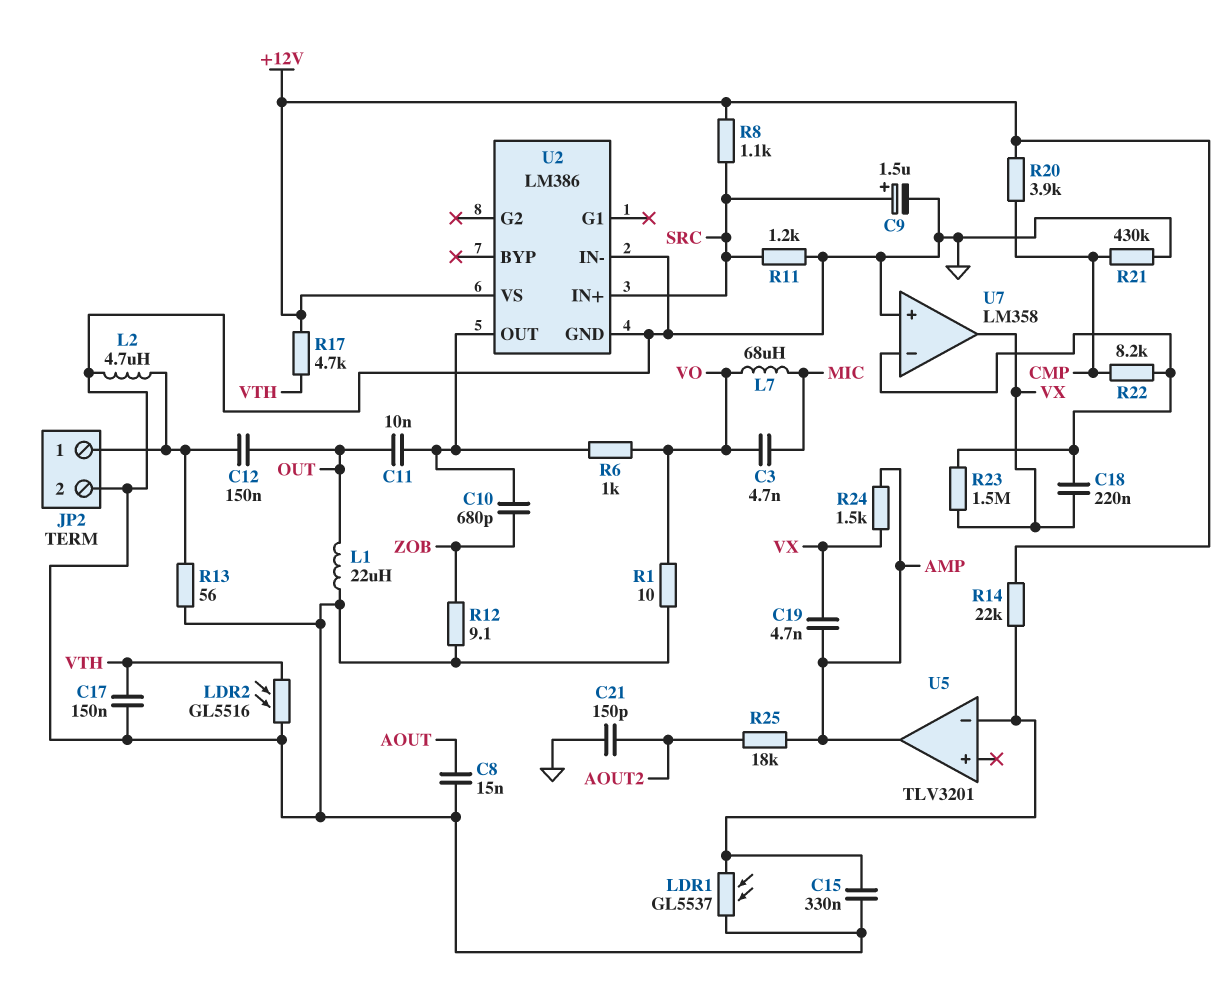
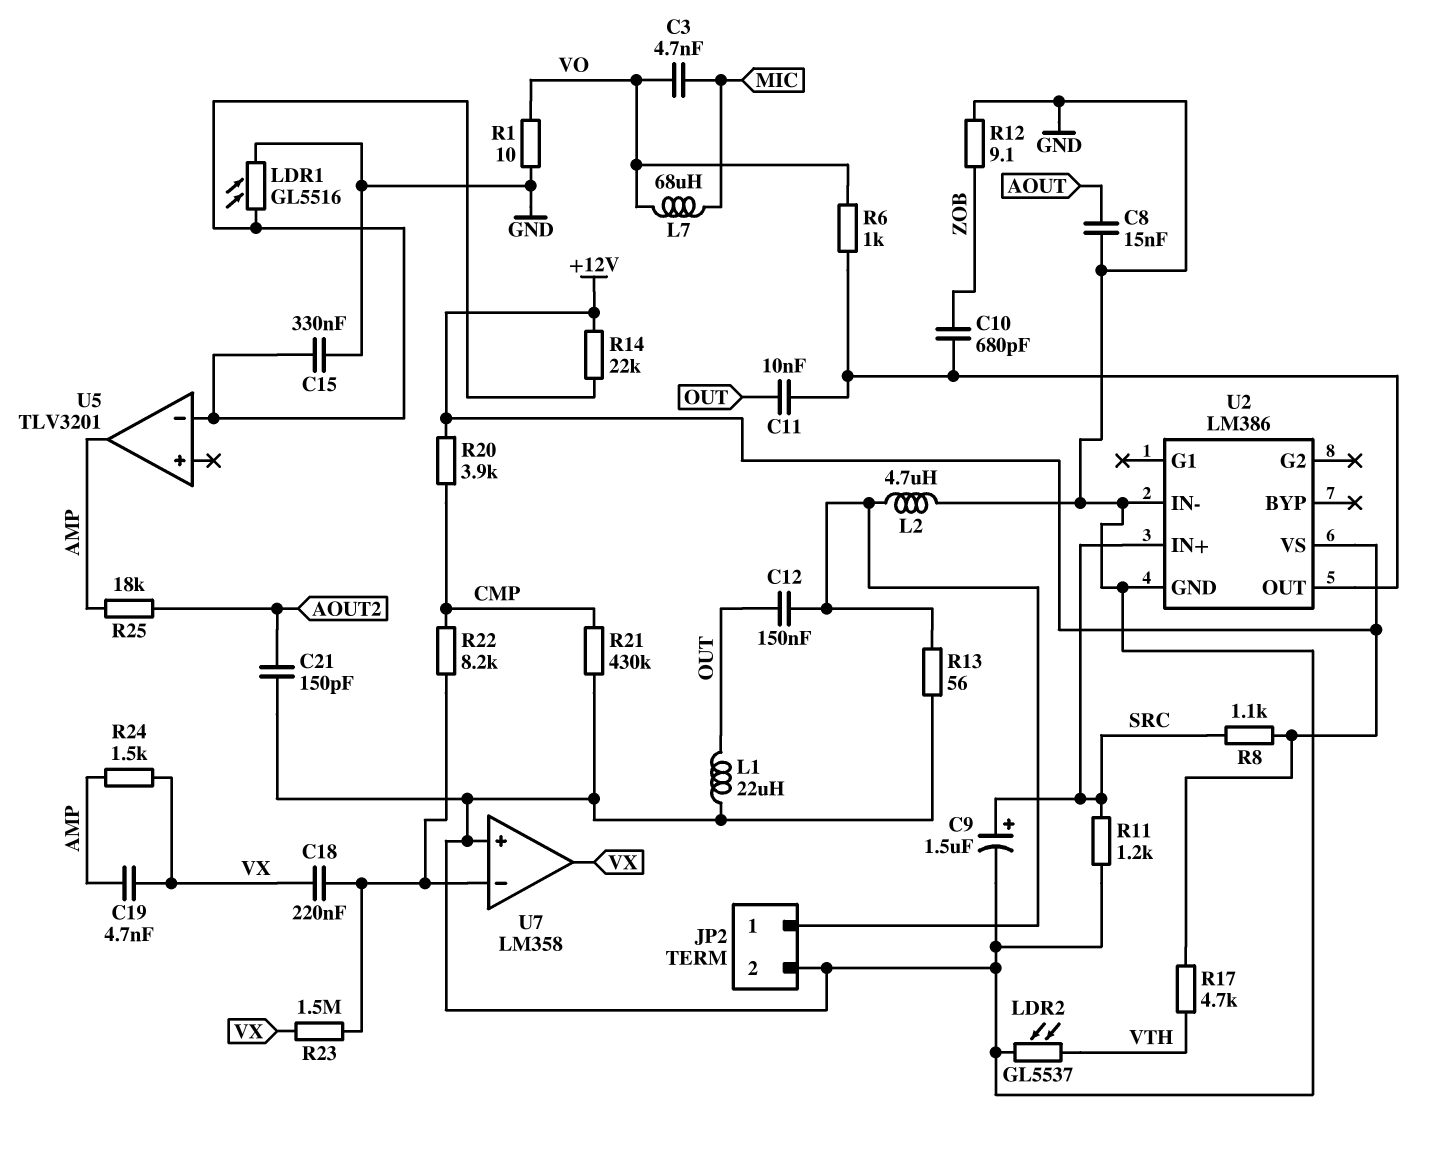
C17: 150nF (GND, VTH) -> none
LDR1: GL5537 (GND, U5/in-) -> GL5516 (GND, U5/in-)
LDR2: GL5516 (GND, VTH) -> GL5537 (GND, VTH)

